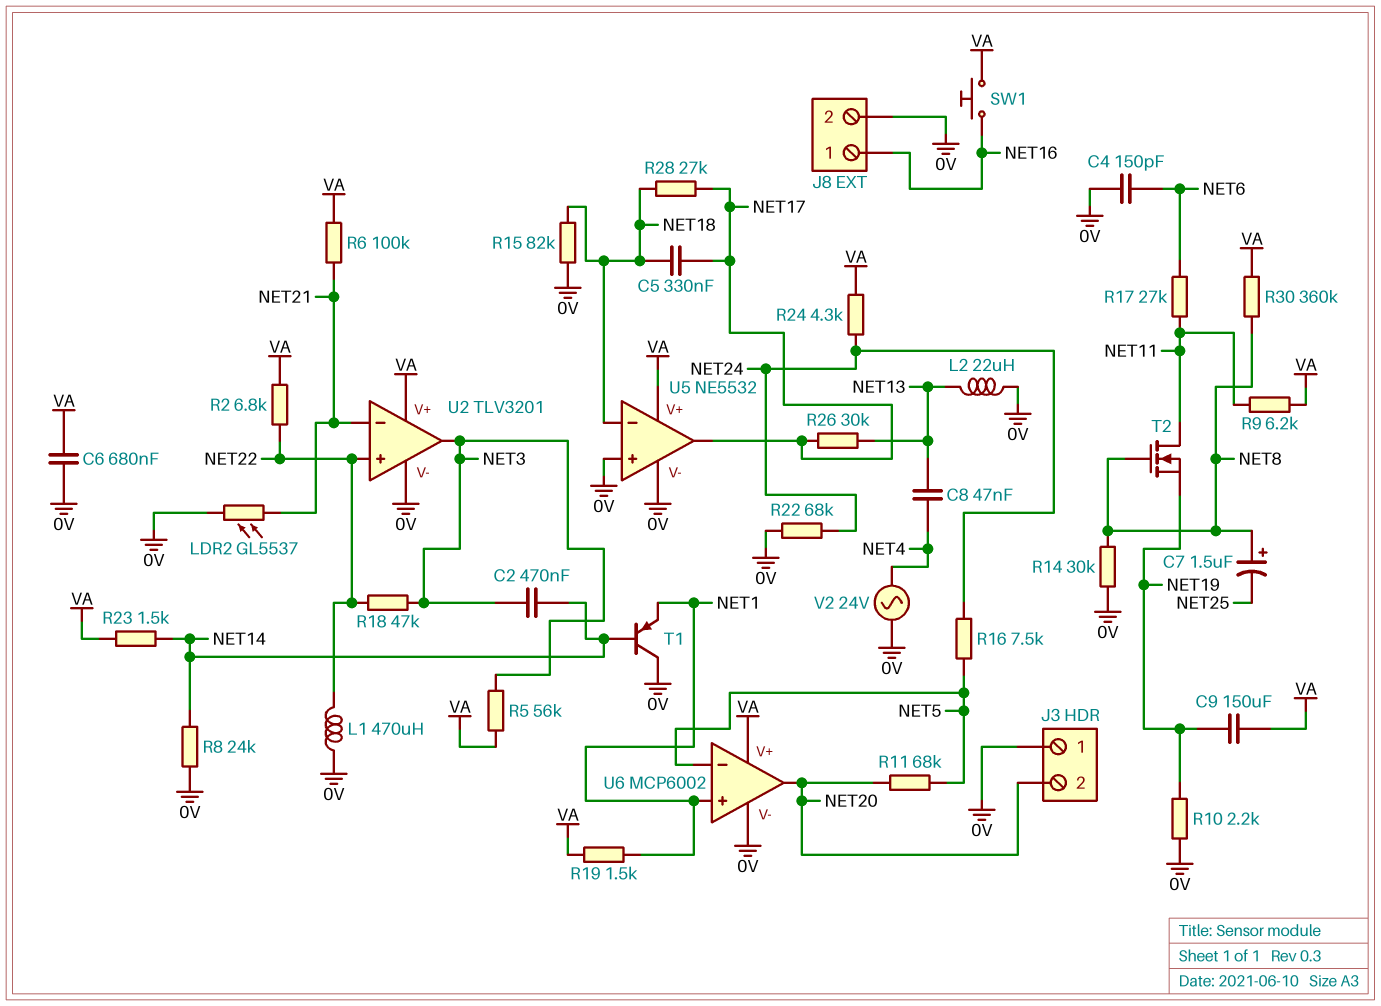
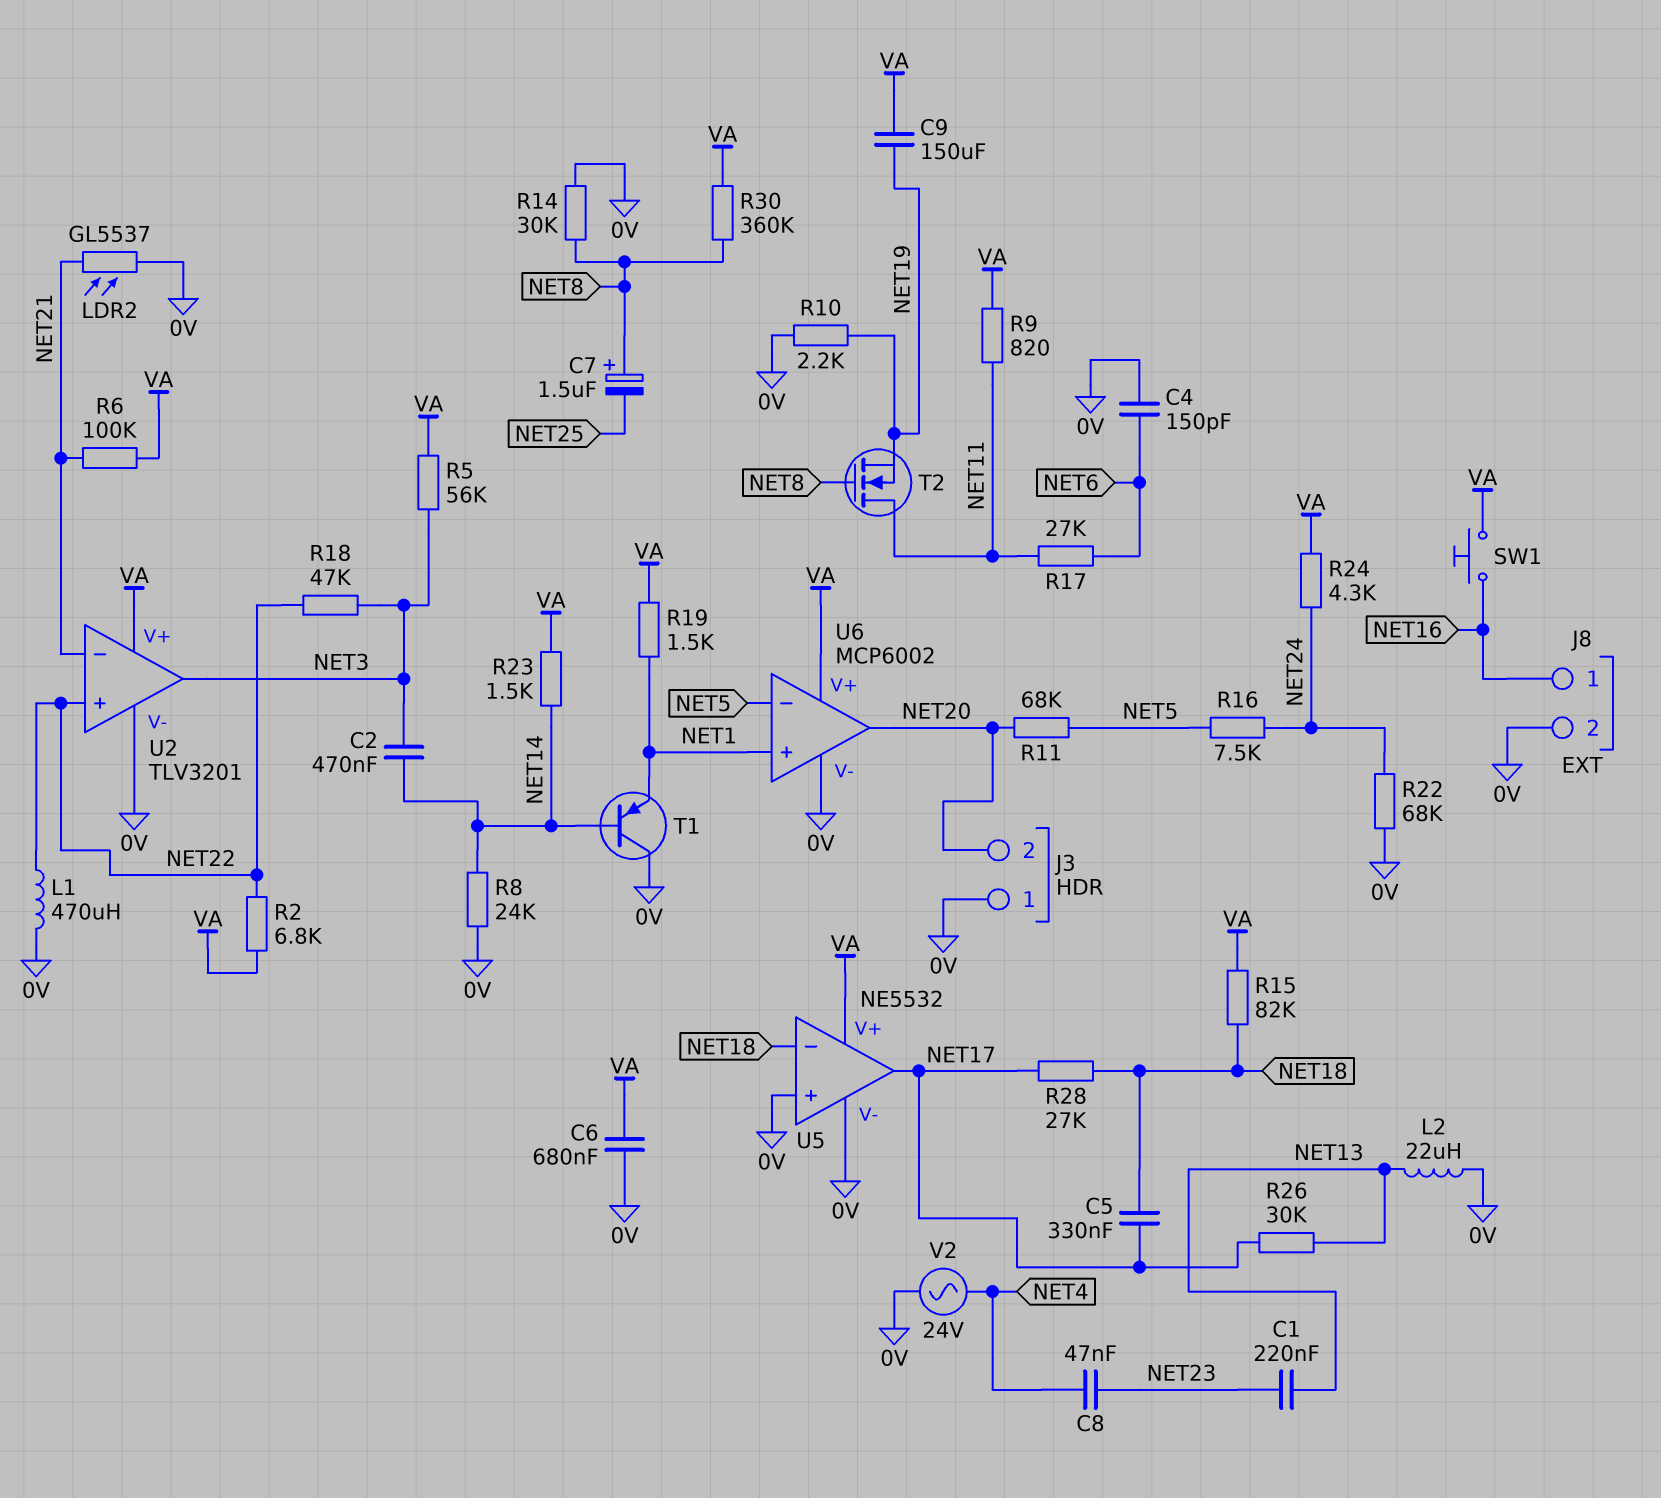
C1: none -> 220nF (NET13, NET23)
C8: 47nF (NET4, NET13) -> 47nF (NET4, NET23)
R9: 6.2k (NET11, VA) -> 820 (NET11, VA)
R15: 82k (0V, NET18) -> 82k (NET18, VA)

